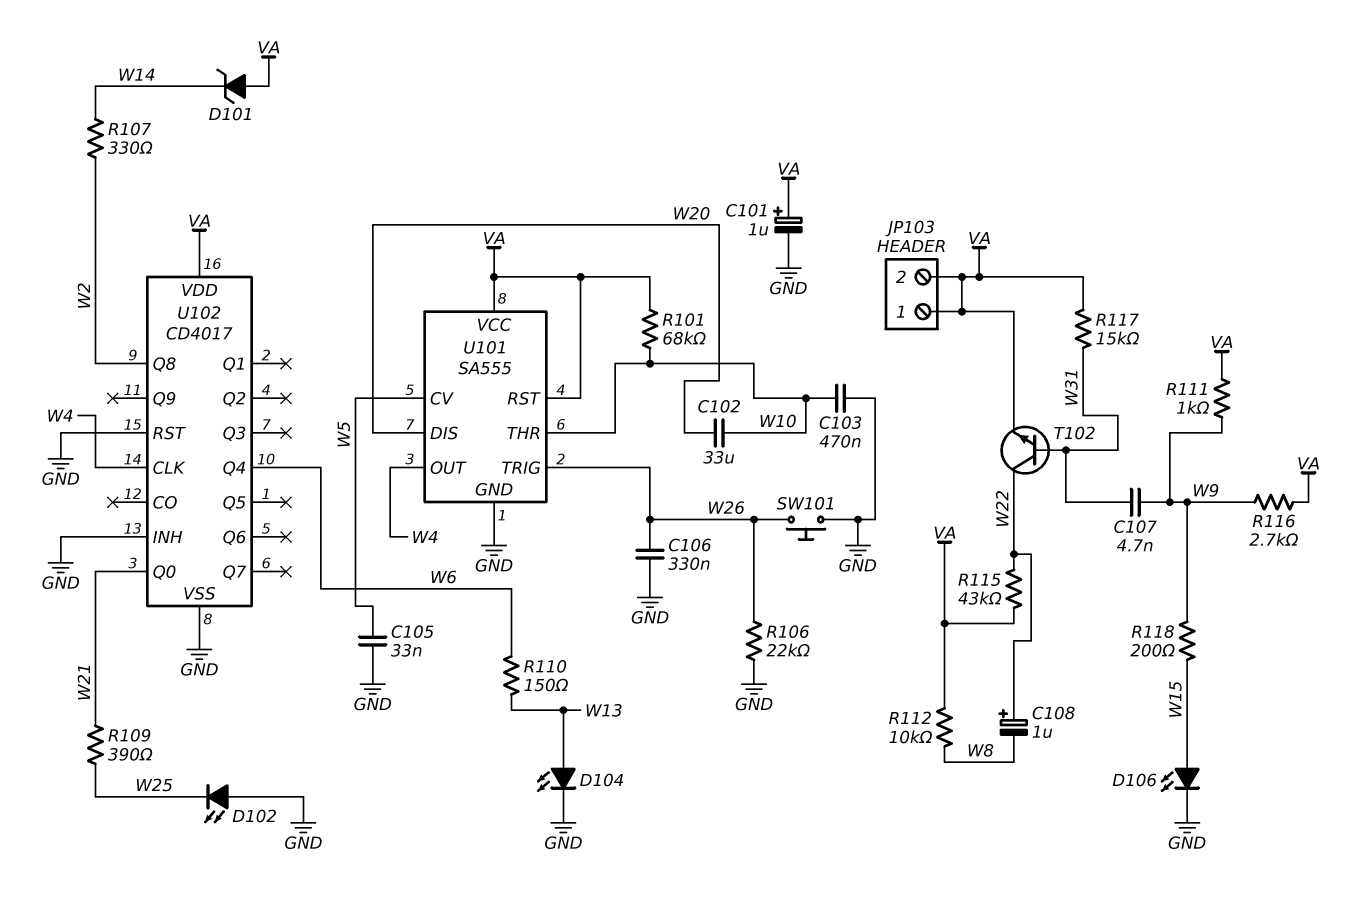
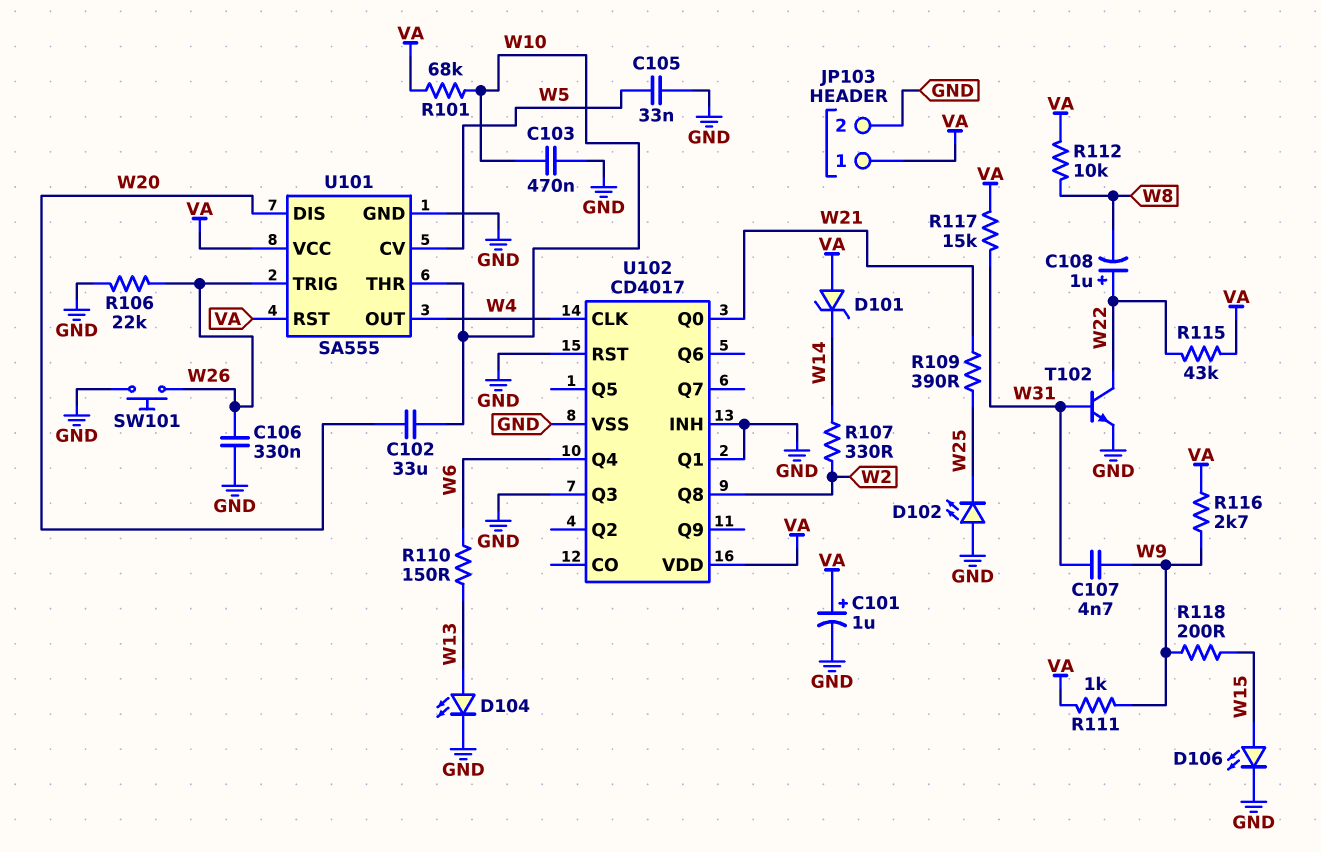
JP103 pin 2: VA -> GND
T102: NPN (B W31, C W22, E VA) -> NPN (B W31, C W22, E GND)
U102 pin Q1: none -> GND
U102 pin Q3: none -> GND

